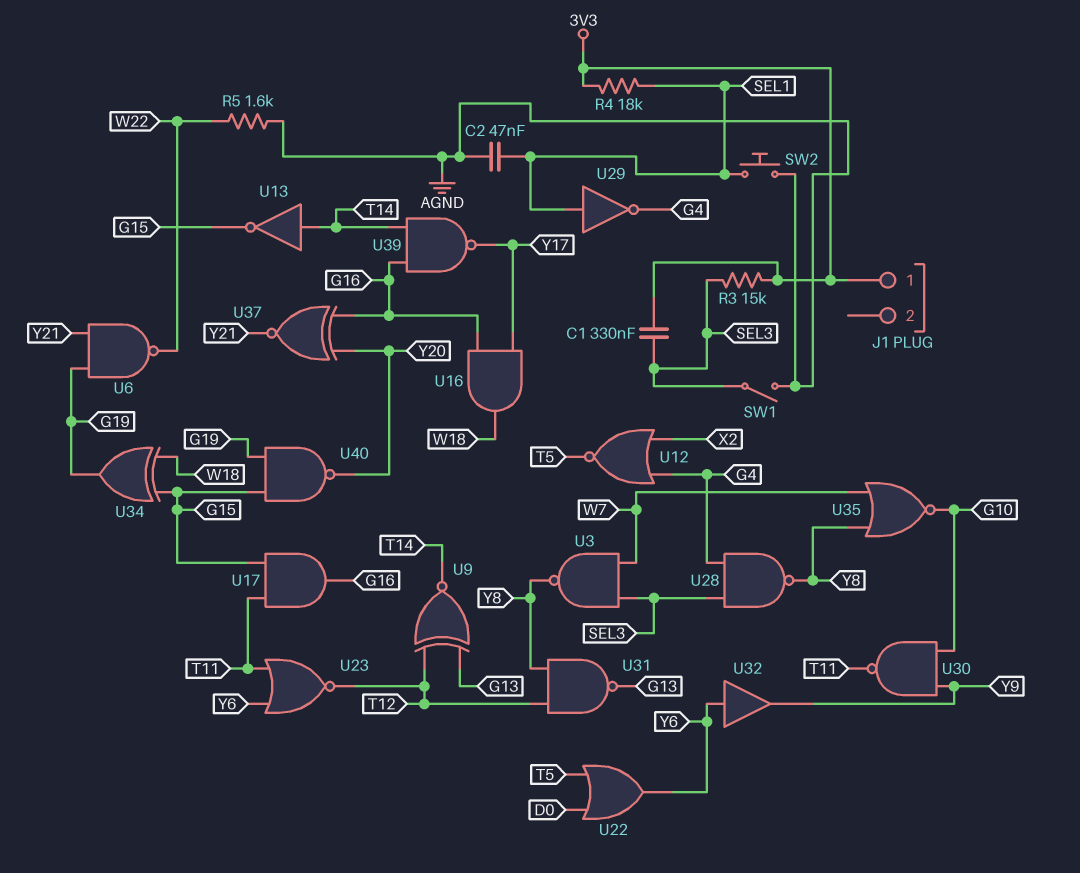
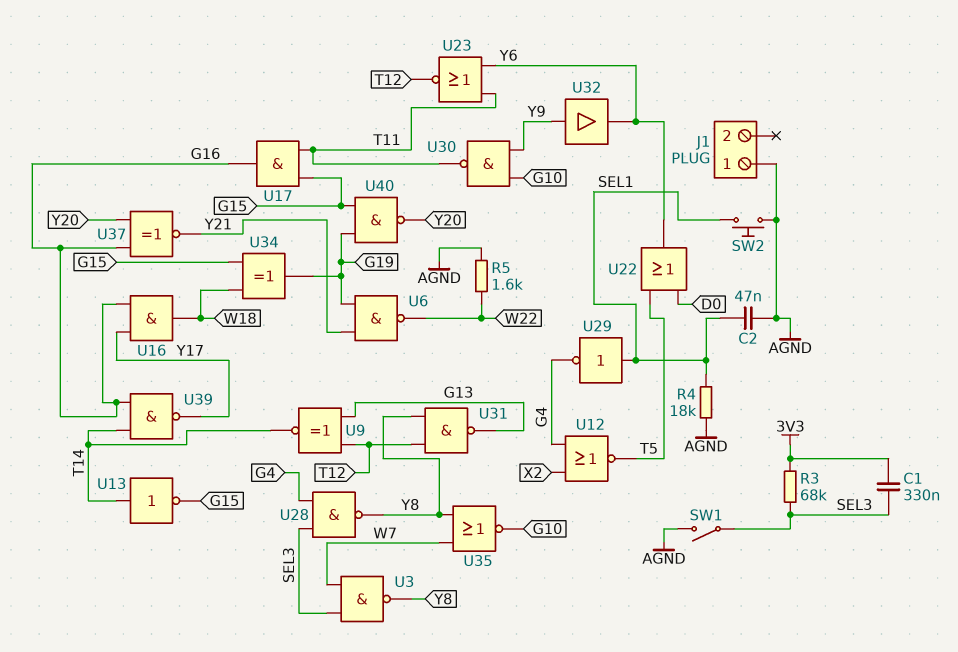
J1 pin 1: 3V3 -> AGND
R3: 15k (3V3, SEL3) -> 68k (3V3, SEL3)
R4: 18k (3V3, SEL1) -> 18k (AGND, SEL1)
U32: buffer (in Y6, out Y9) -> buffer (in Y9, out Y6)

